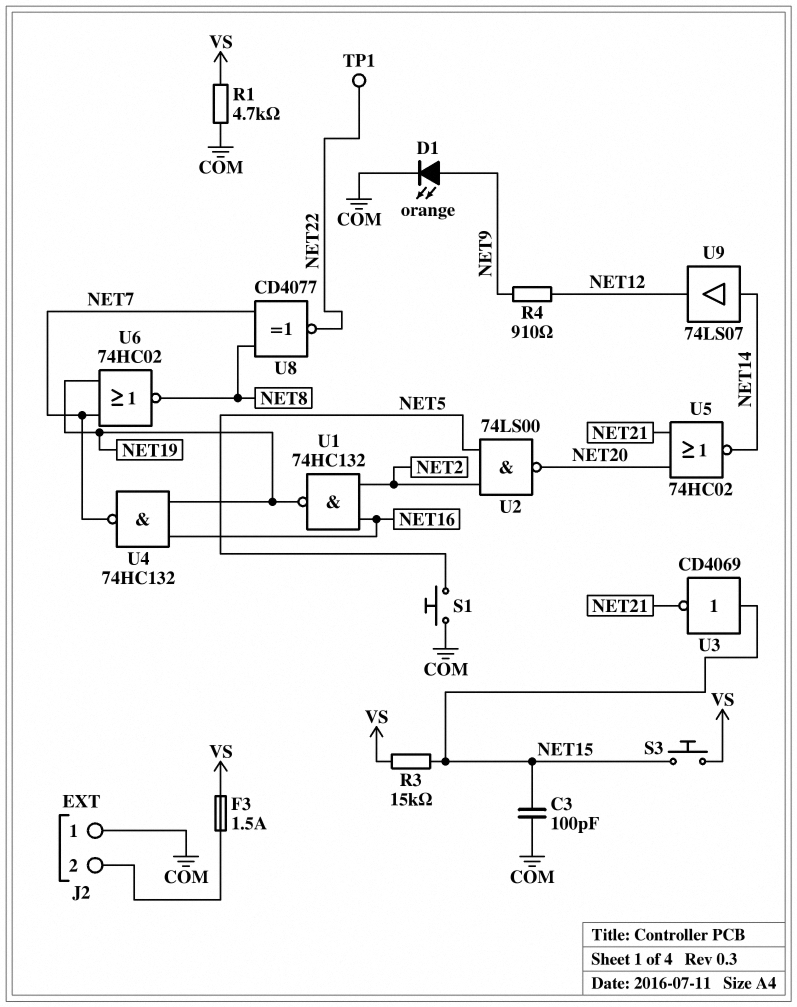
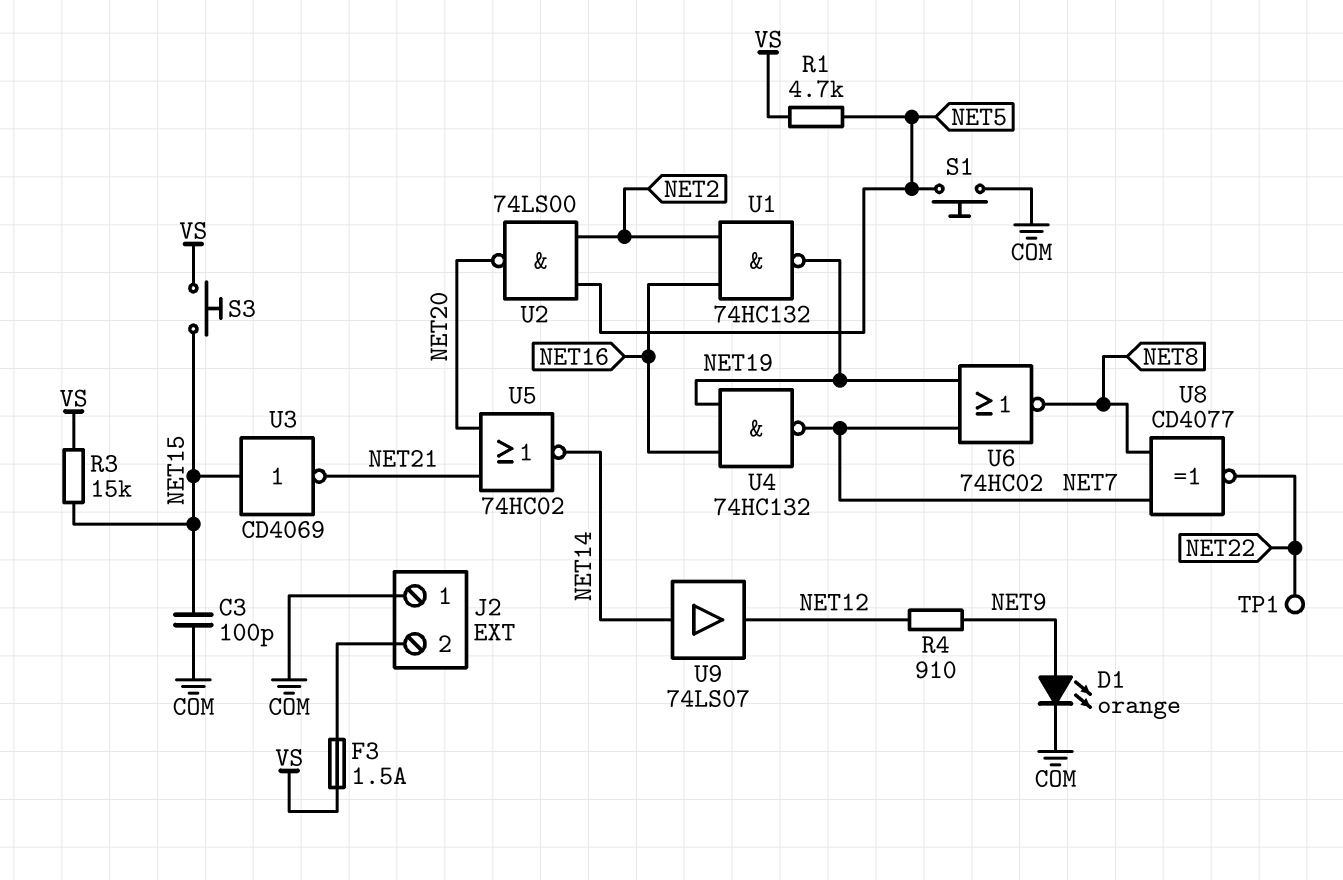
R1: 4.7k (COM, VS) -> 4.7k (NET5, VS)

